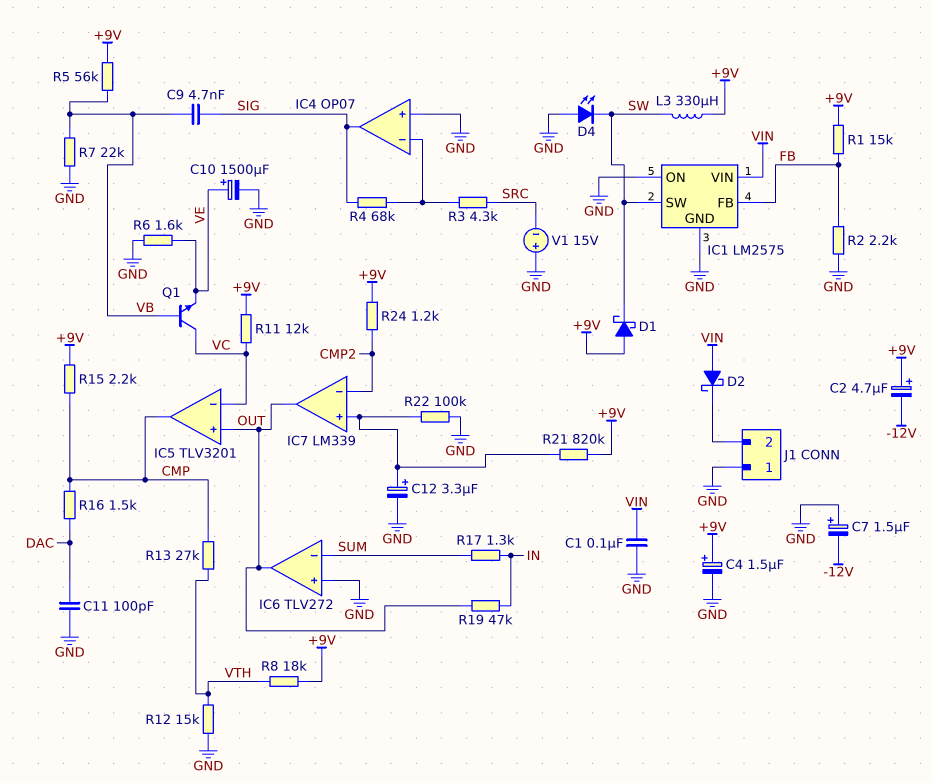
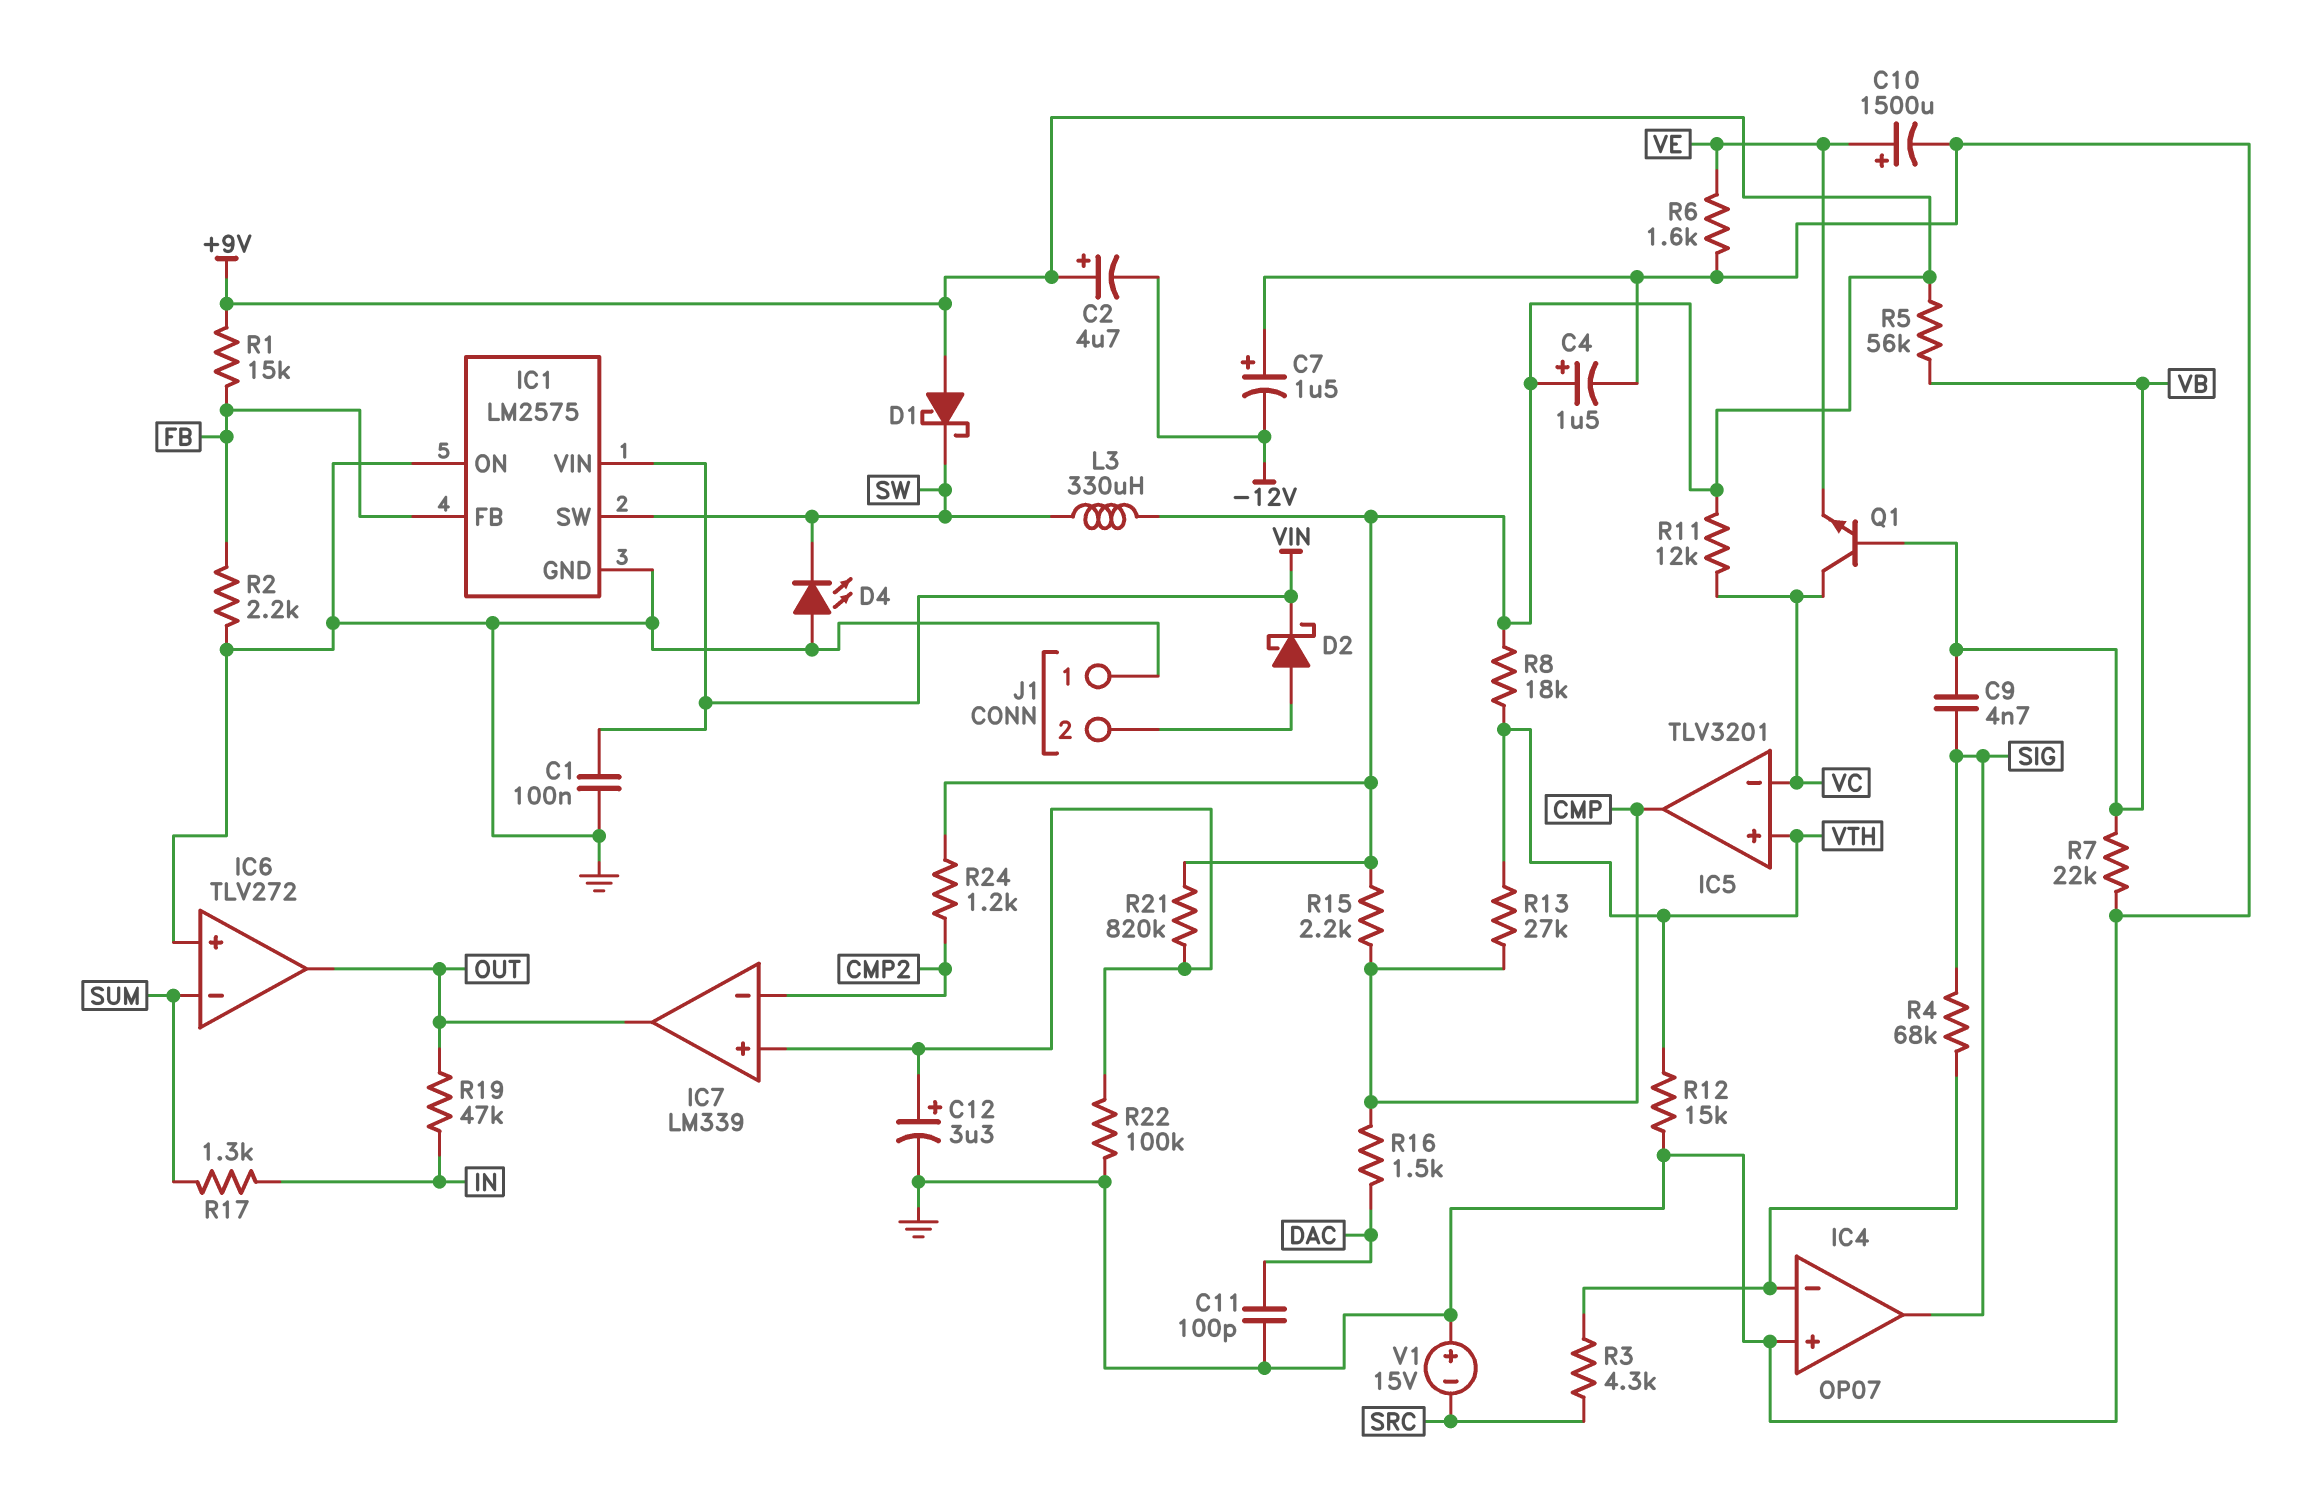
D2: schottky (A VIN, K J1/2) -> schottky (A J1/2, K VIN)
IC5 pin in+: OUT -> VTH

